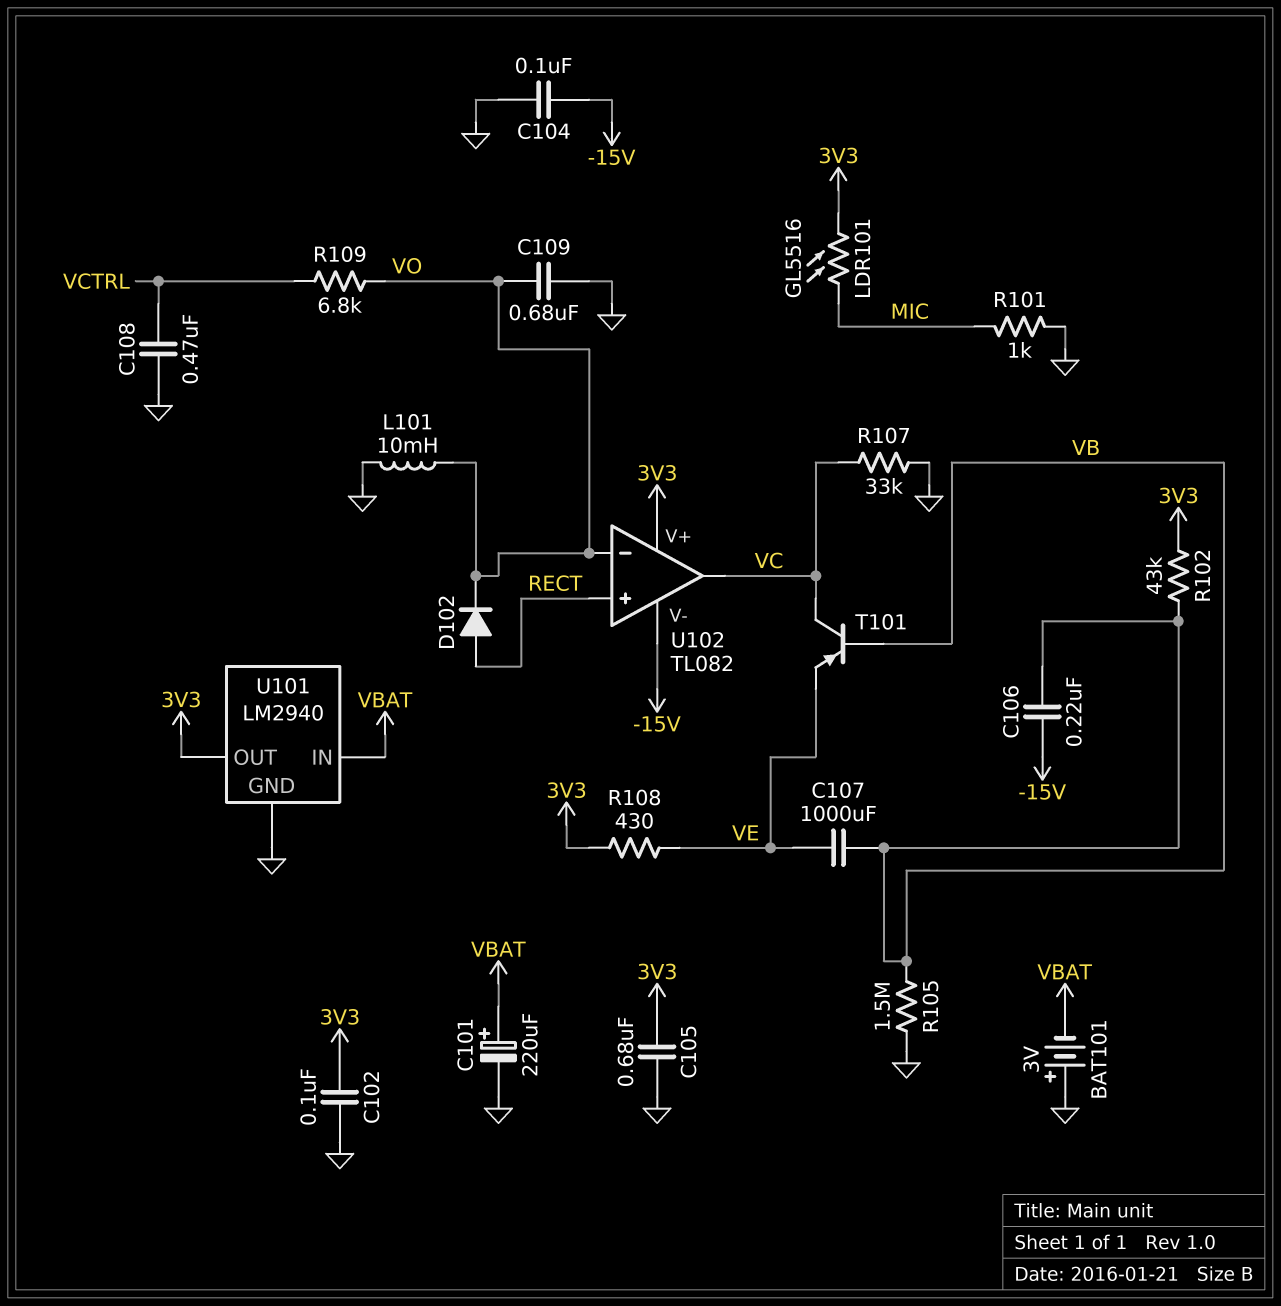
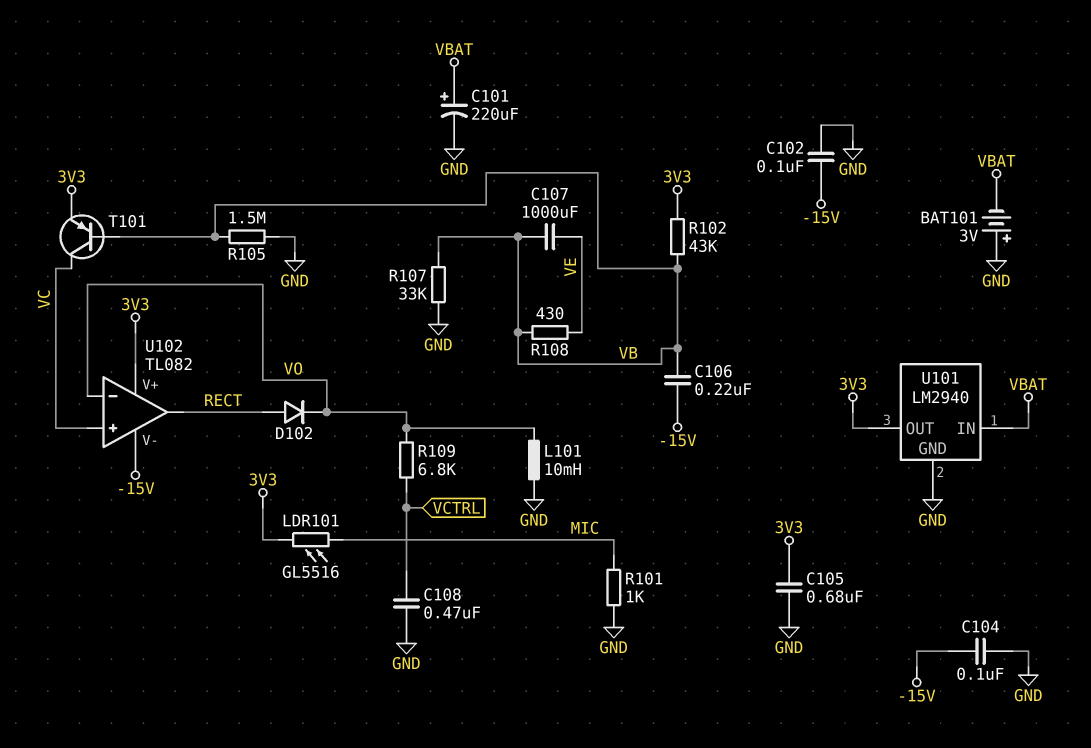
C102: 100nF (3V3, GND) -> 100nF (-15V, GND)
C109: 680nF (GND, VO) -> none
R107: 33k (GND, VC) -> 33k (GND, VB)
R108: 430 (3V3, VE) -> 430 (VB, VE)
T101: PNP (B VB, C VC, E VE) -> PNP (B VB, C VC, E 3V3)
U102 pin in+: RECT -> VC
U102 pin out: VC -> RECT

